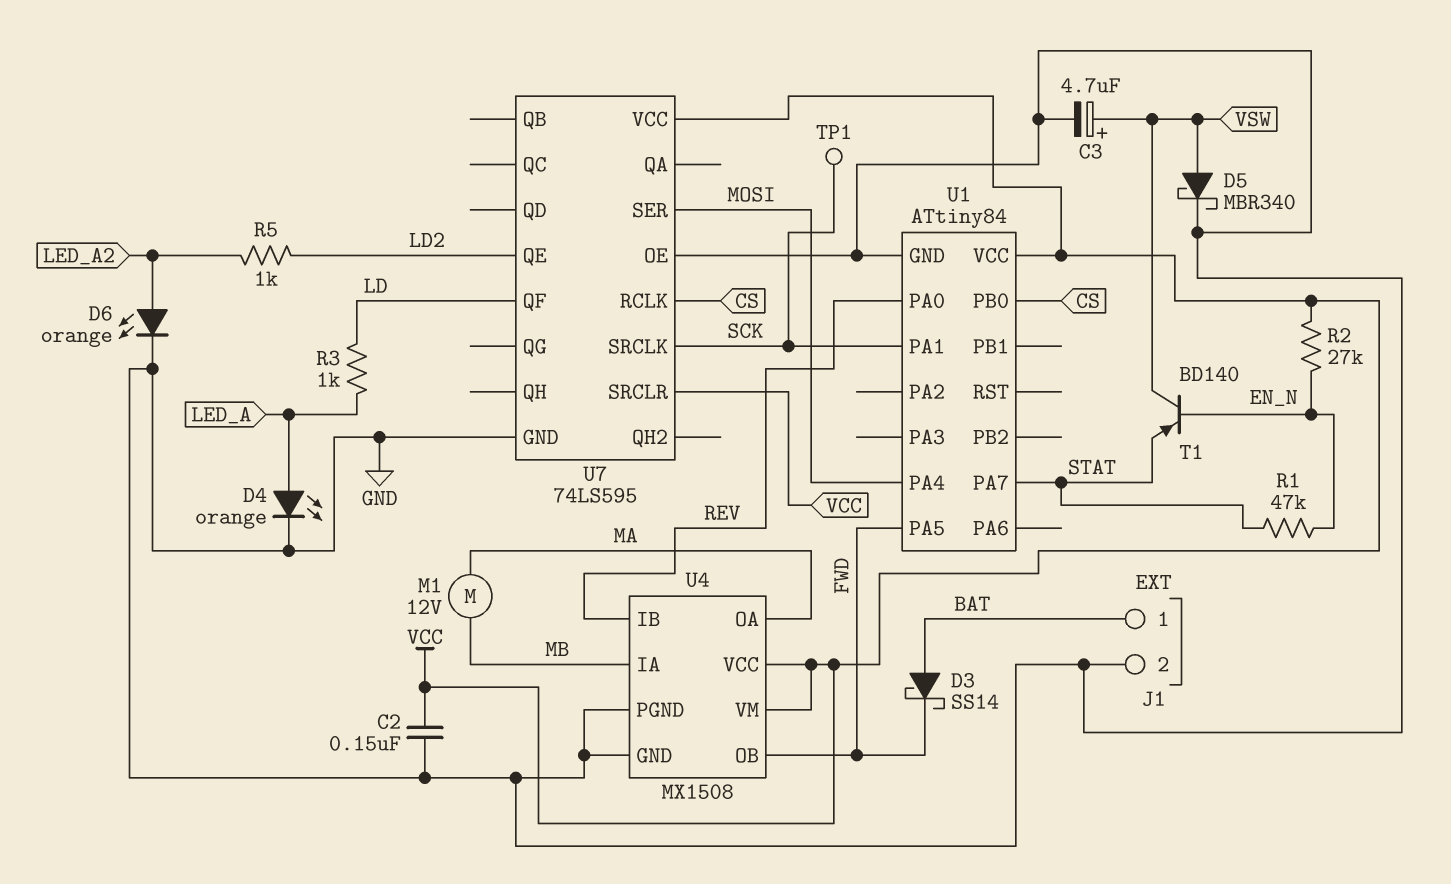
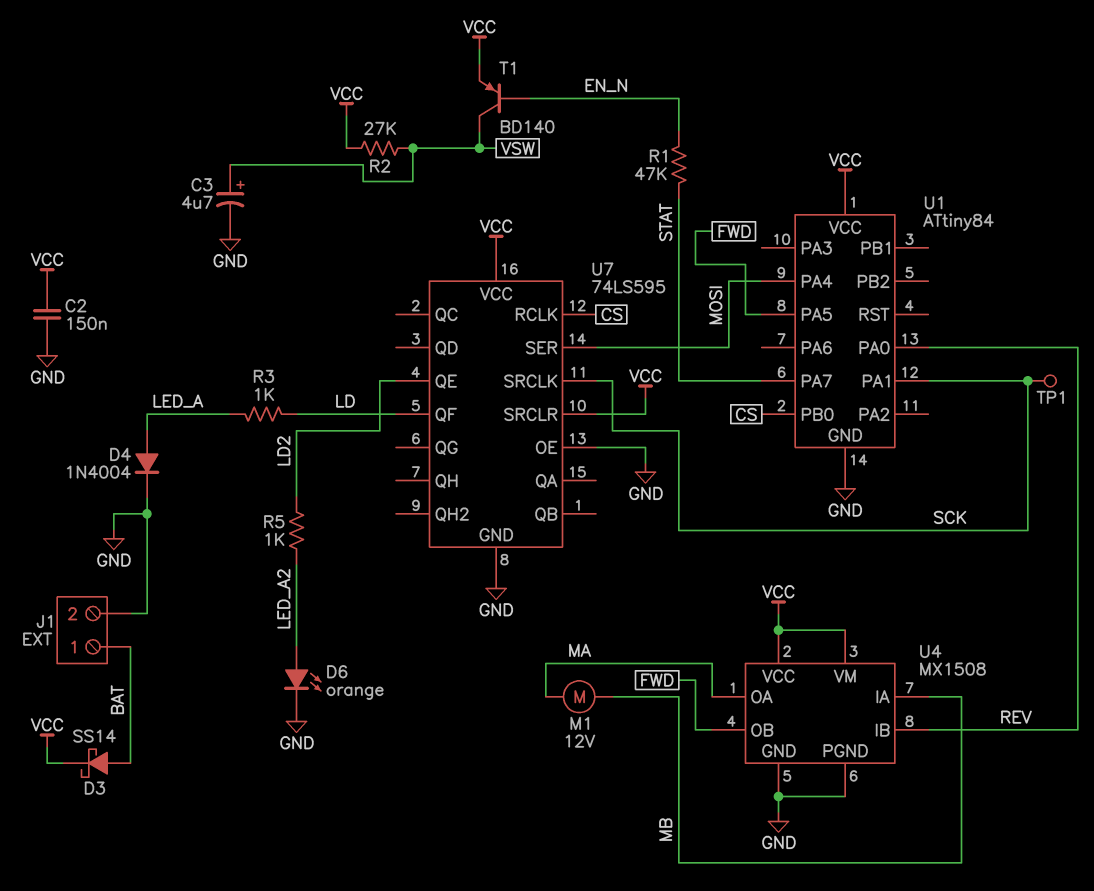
D3: schottky SS14 (A BAT, K FWD) -> schottky SS14 (A BAT, K VCC)
D4: LED orange (A LED_A, K GND) -> diode 1N4004 (A LED_A, K GND)
D5: schottky MBR340 (A VSW, K GND) -> none
R2: 27k (EN_N, VCC) -> 27k (VCC, VSW)
T1: PNP BD140 (B EN_N, C VSW, E STAT) -> PNP BD140 (B EN_N, C VSW, E VCC)

